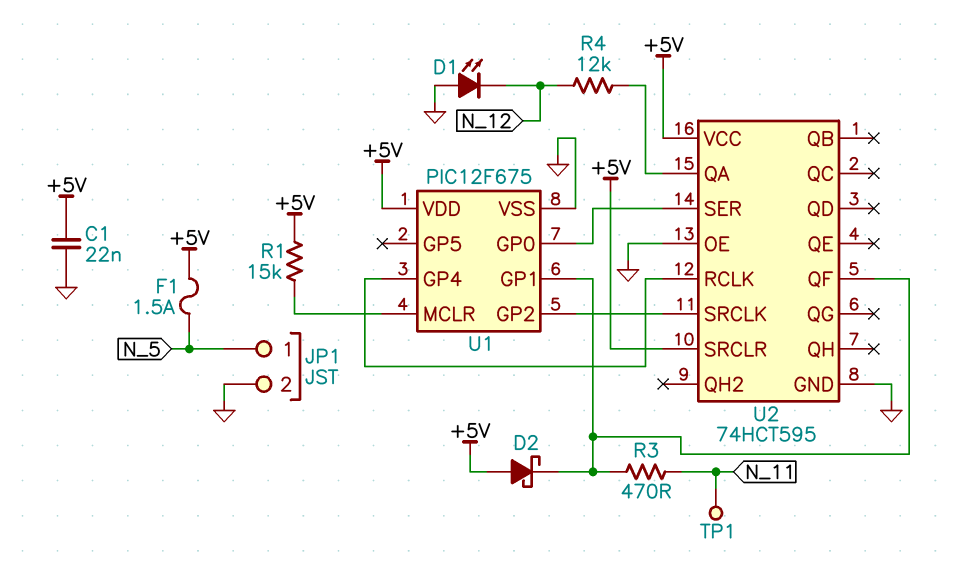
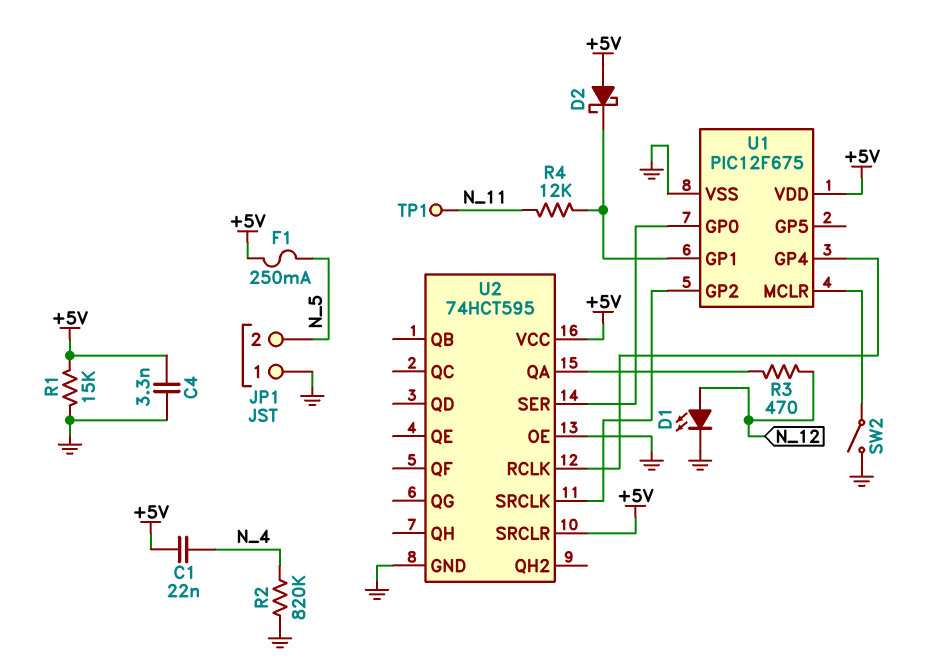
C1: 22nF (+5V, GND) -> 22nF (+5V, N_4)
C4: none -> 3.3nF (+5V, GND)
D1: LED (A GND, K N_12) -> LED (A N_12, K GND)
F1: 1.5A (+5V, N_5) -> 250mA (+5V, N_5)
JP1 pin 1: N_5 -> GND
JP1 pin 2: GND -> N_5
R1: 15k (+5V, U1/MCLR) -> 15k (+5V, GND)
R2: none -> 820k (GND, N_4)
R3: 470 (N_11, U1/GP1) -> 470 (N_12, U2/QA)
R4: 12k (N_12, U2/QA) -> 12k (N_11, U1/GP1)
SW2: none -> switch (GND, U1/MCLR)
U2 pin QF: U1/GP1 -> none

